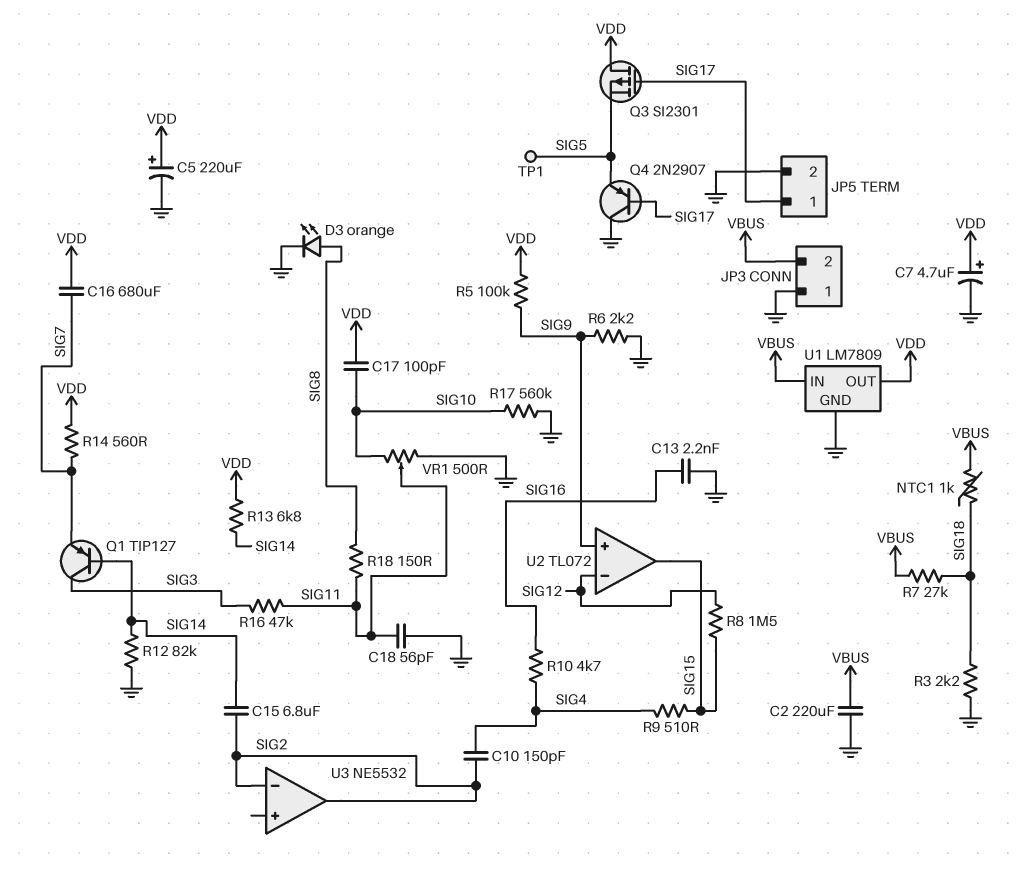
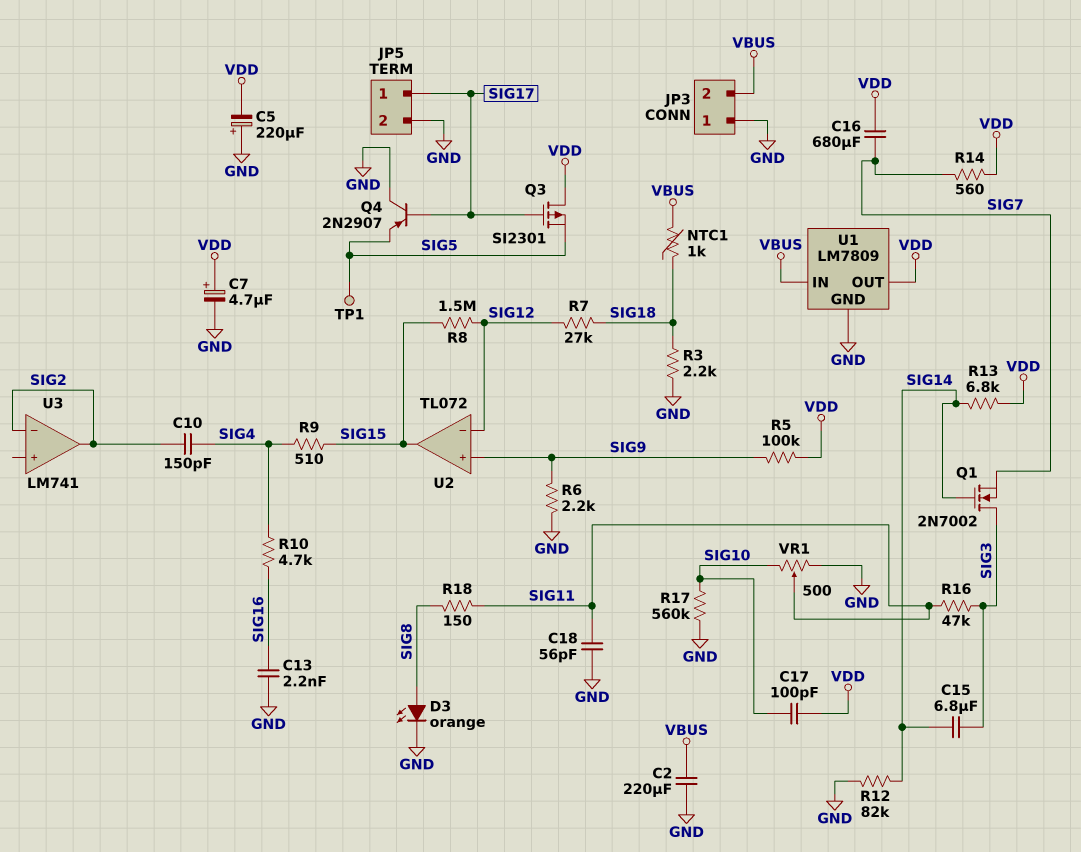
C5: 220uF (plus VDD, minus GND) -> 220uF (plus GND, minus VDD)
C15: 6.8uF (SIG2, SIG14) -> 6.8uF (SIG3, SIG14)
Q1: PNP TIP127 (B SIG14, C SIG3, E SIG7) -> NMOS 2N7002 (G SIG14, D SIG3, S SIG7)
R7: 27k (SIG18, VBUS) -> 27k (SIG12, SIG18)
U3: NE5532 -> LM741

